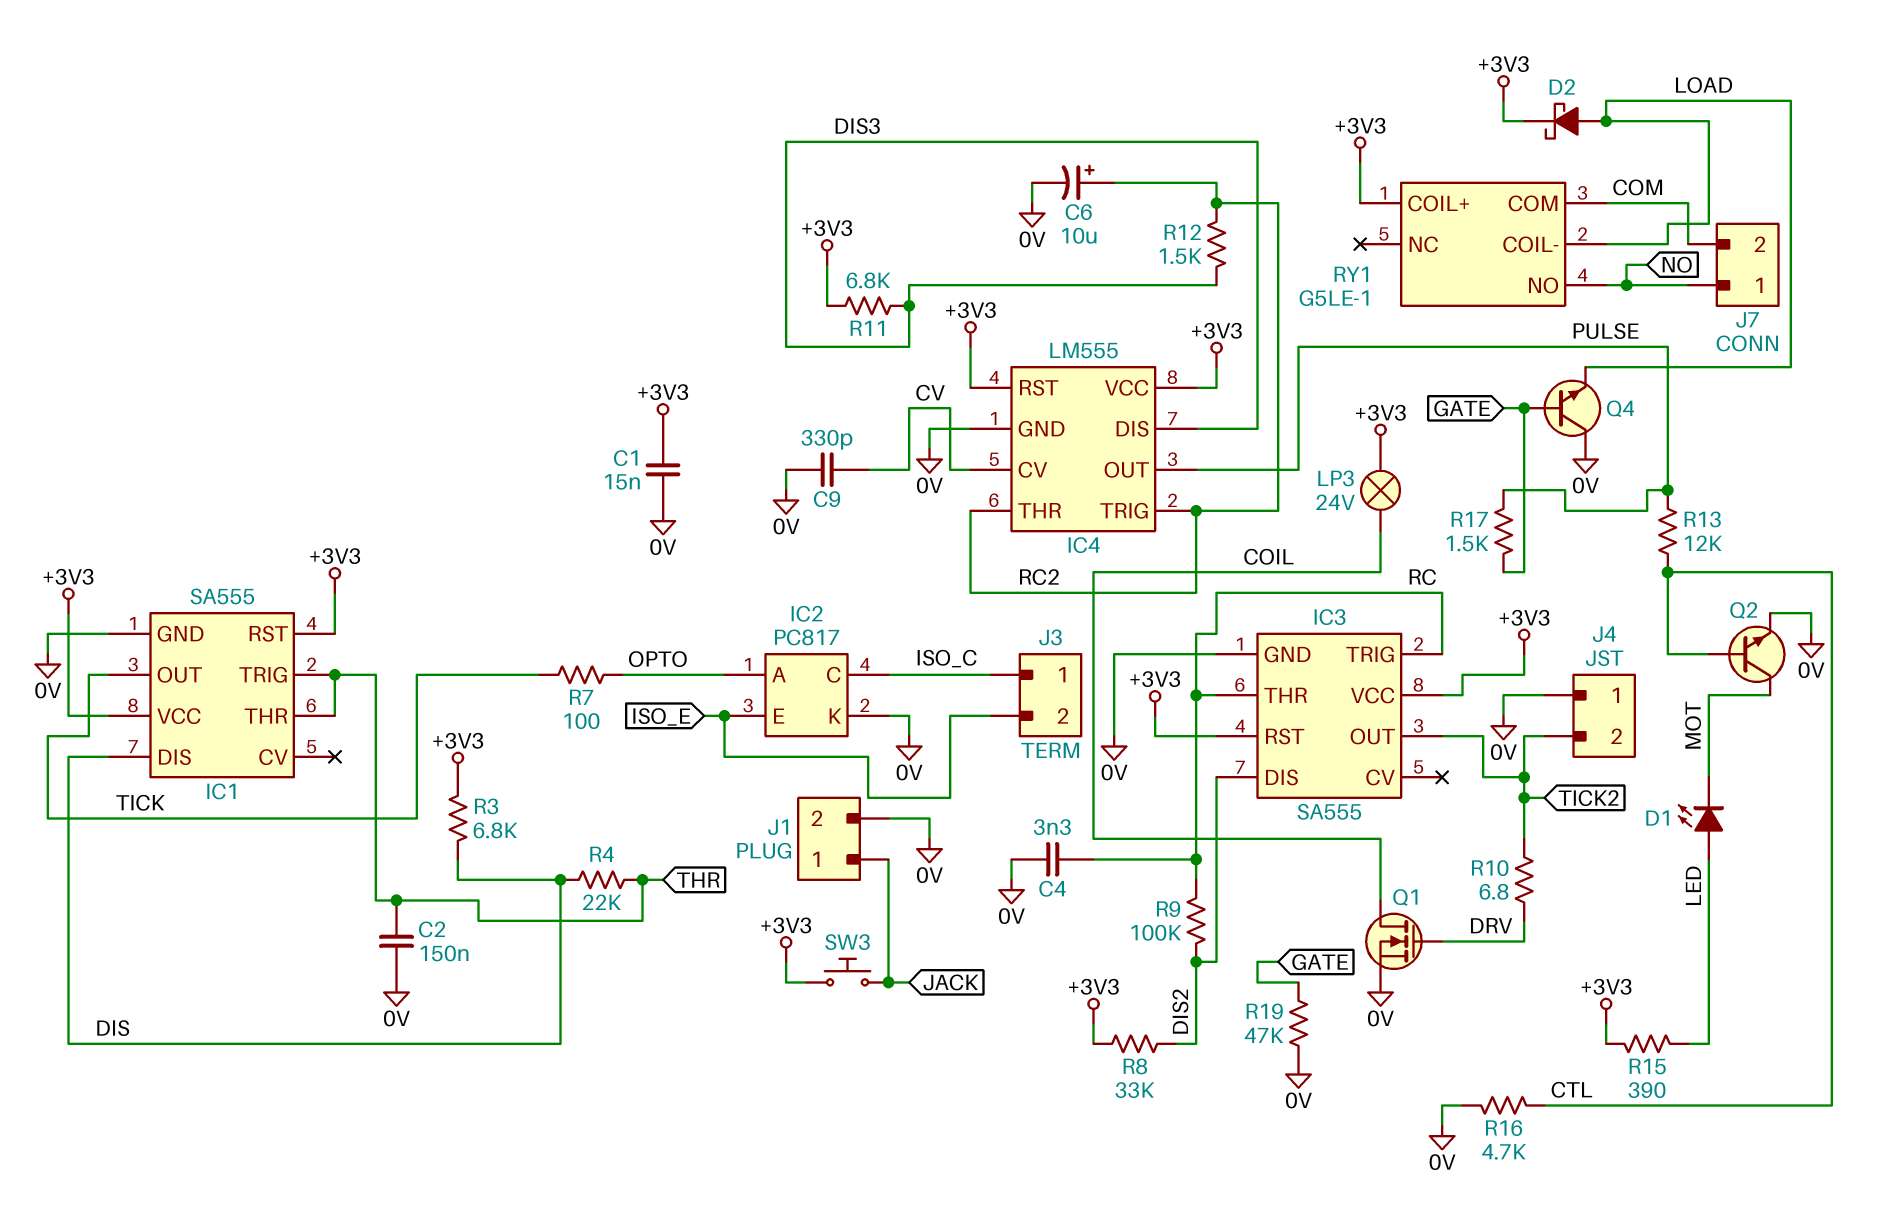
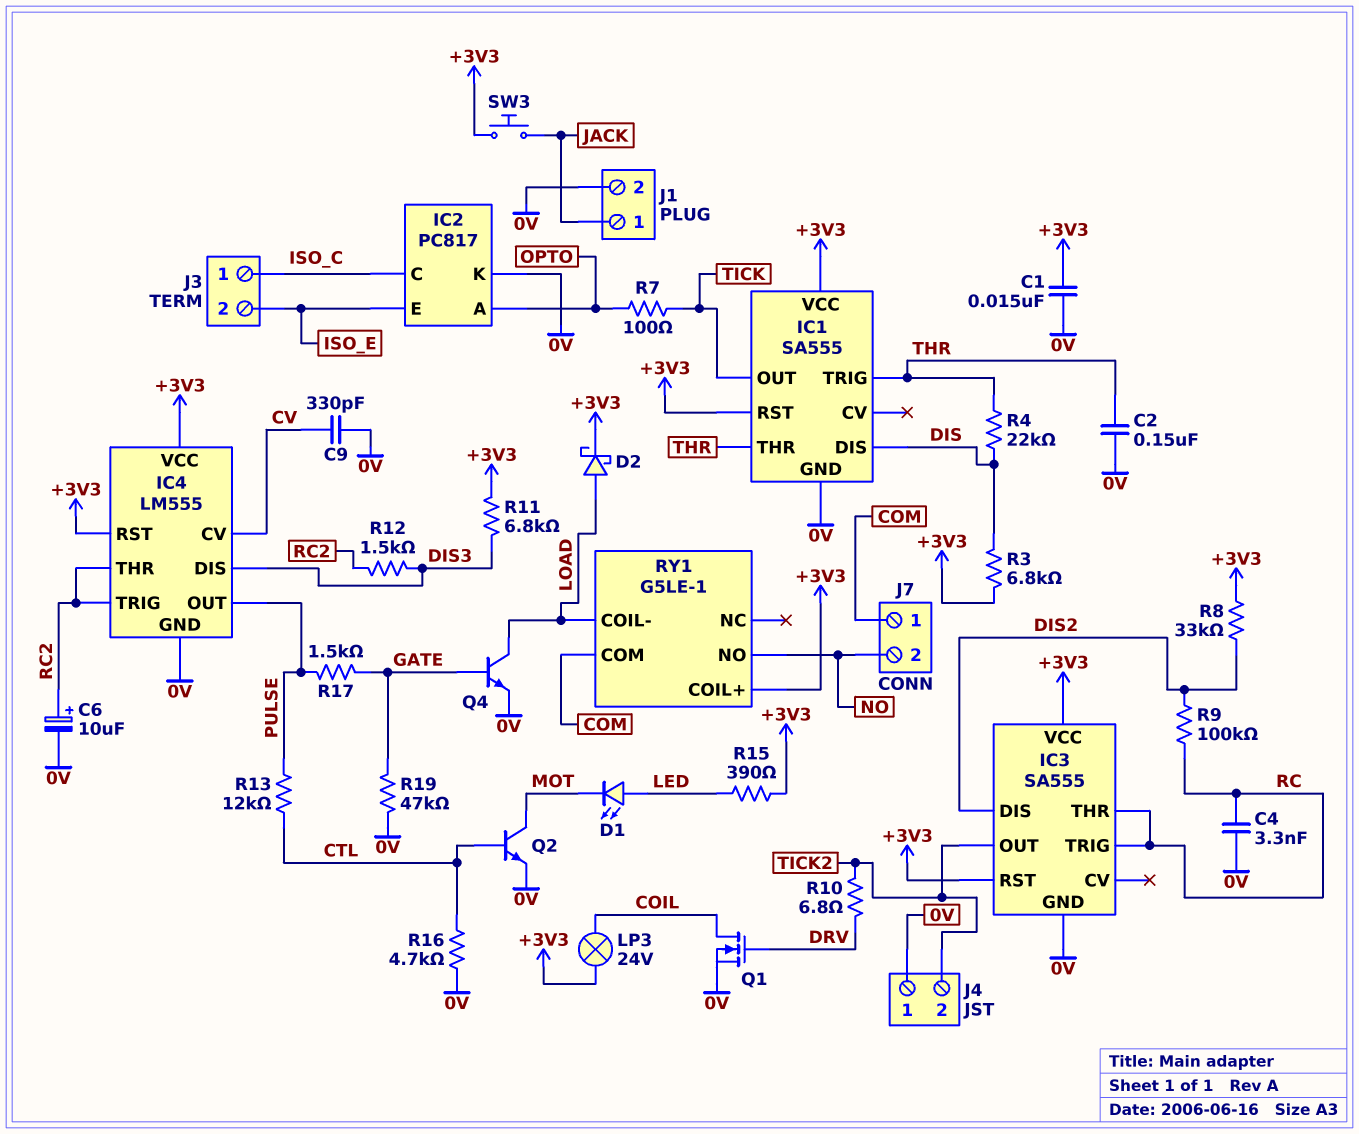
J7 pin 1: NO -> COM
J7 pin 2: COM -> NO
Q4: NPN (B GATE, C 0V, E LOAD) -> NPN (B GATE, C LOAD, E 0V)

